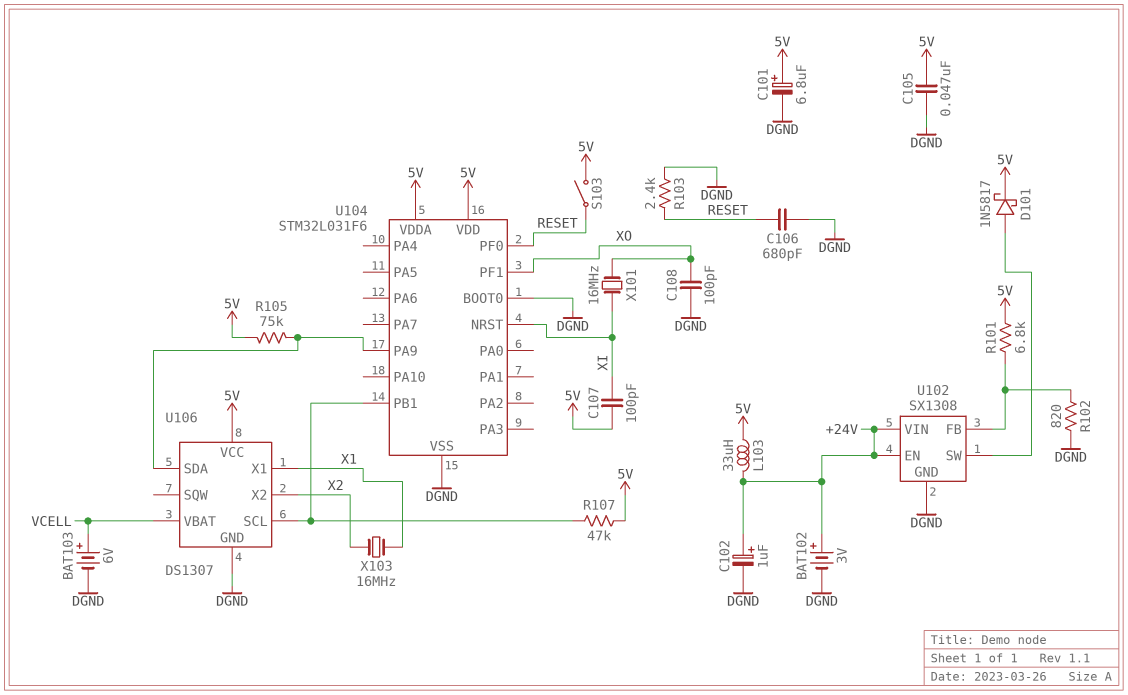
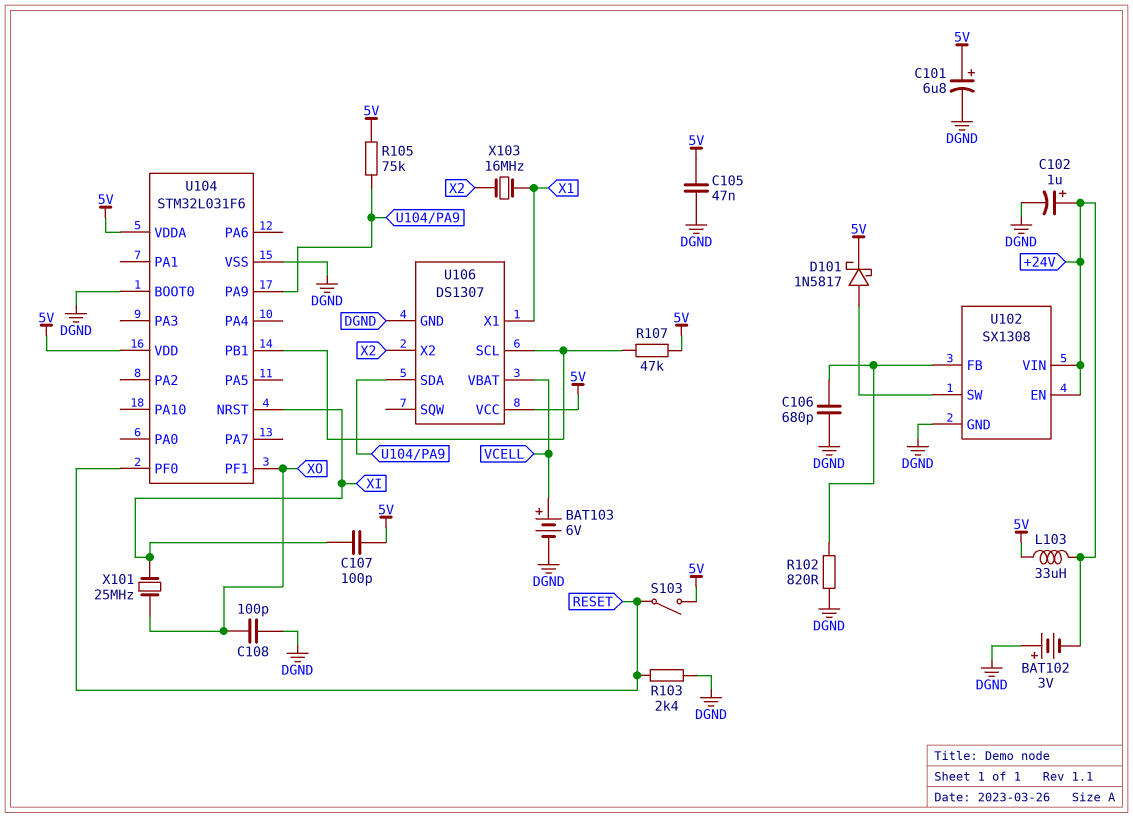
BAT102: 3V (plus +24V, minus DGND) -> 3V (plus DGND, minus +24V)
C106: 680pF (DGND, RESET) -> 680pF (DGND, U102/FB)
R101: 6.8k (5V, U102/FB) -> none
X101: 16MHz (XI, XO) -> 25MHz (XI, XO)

